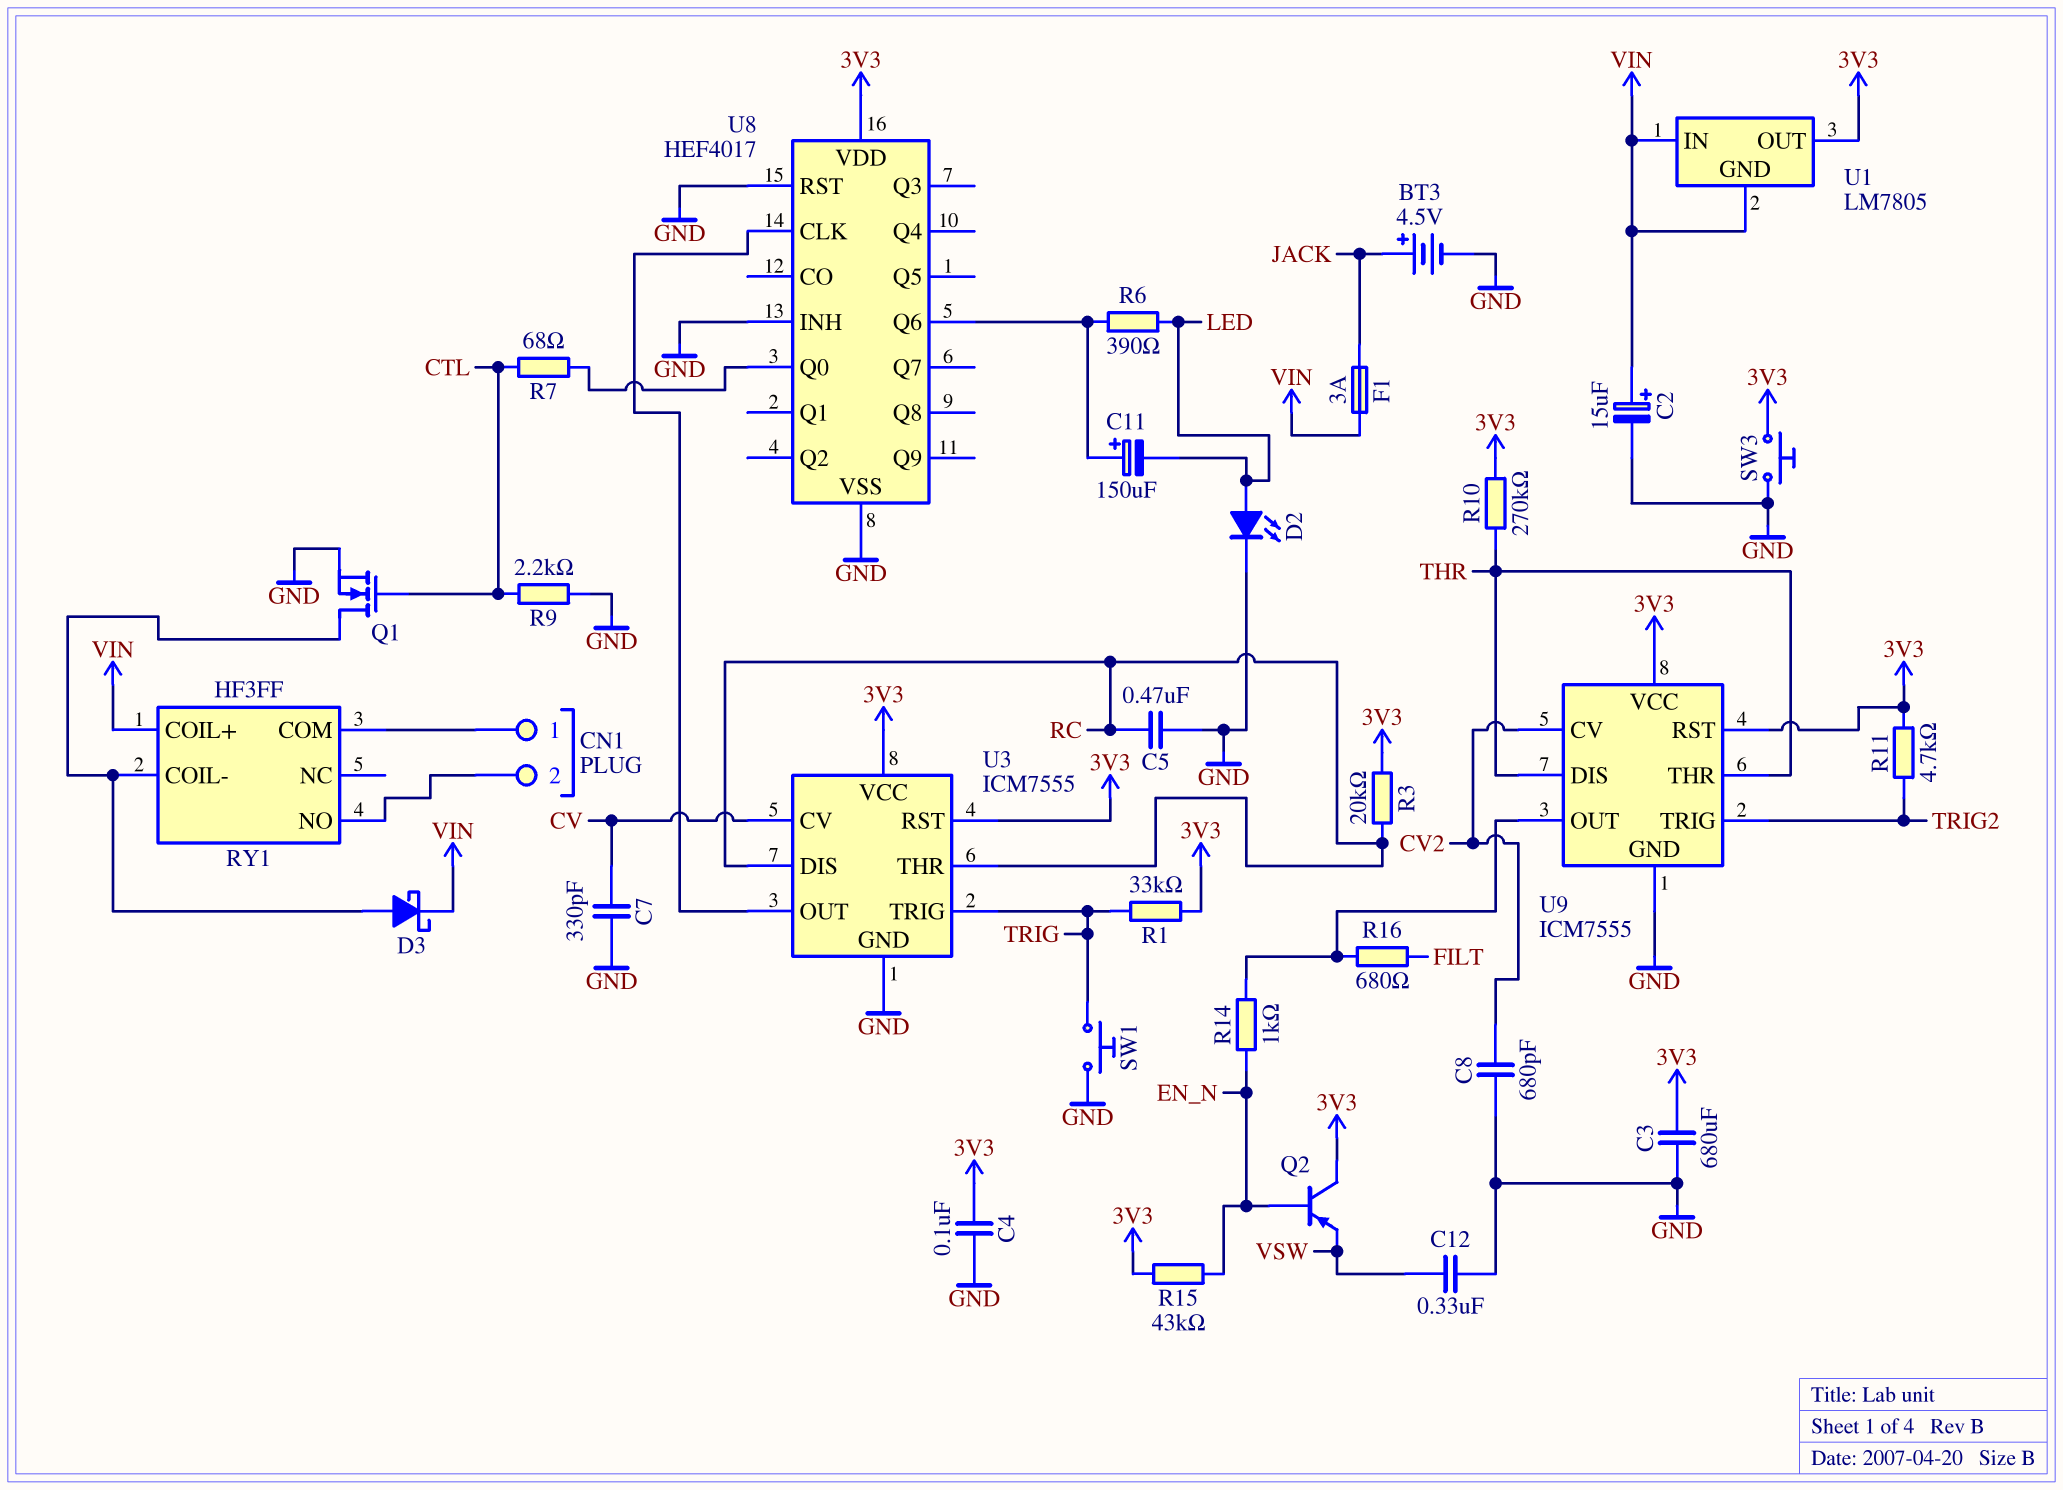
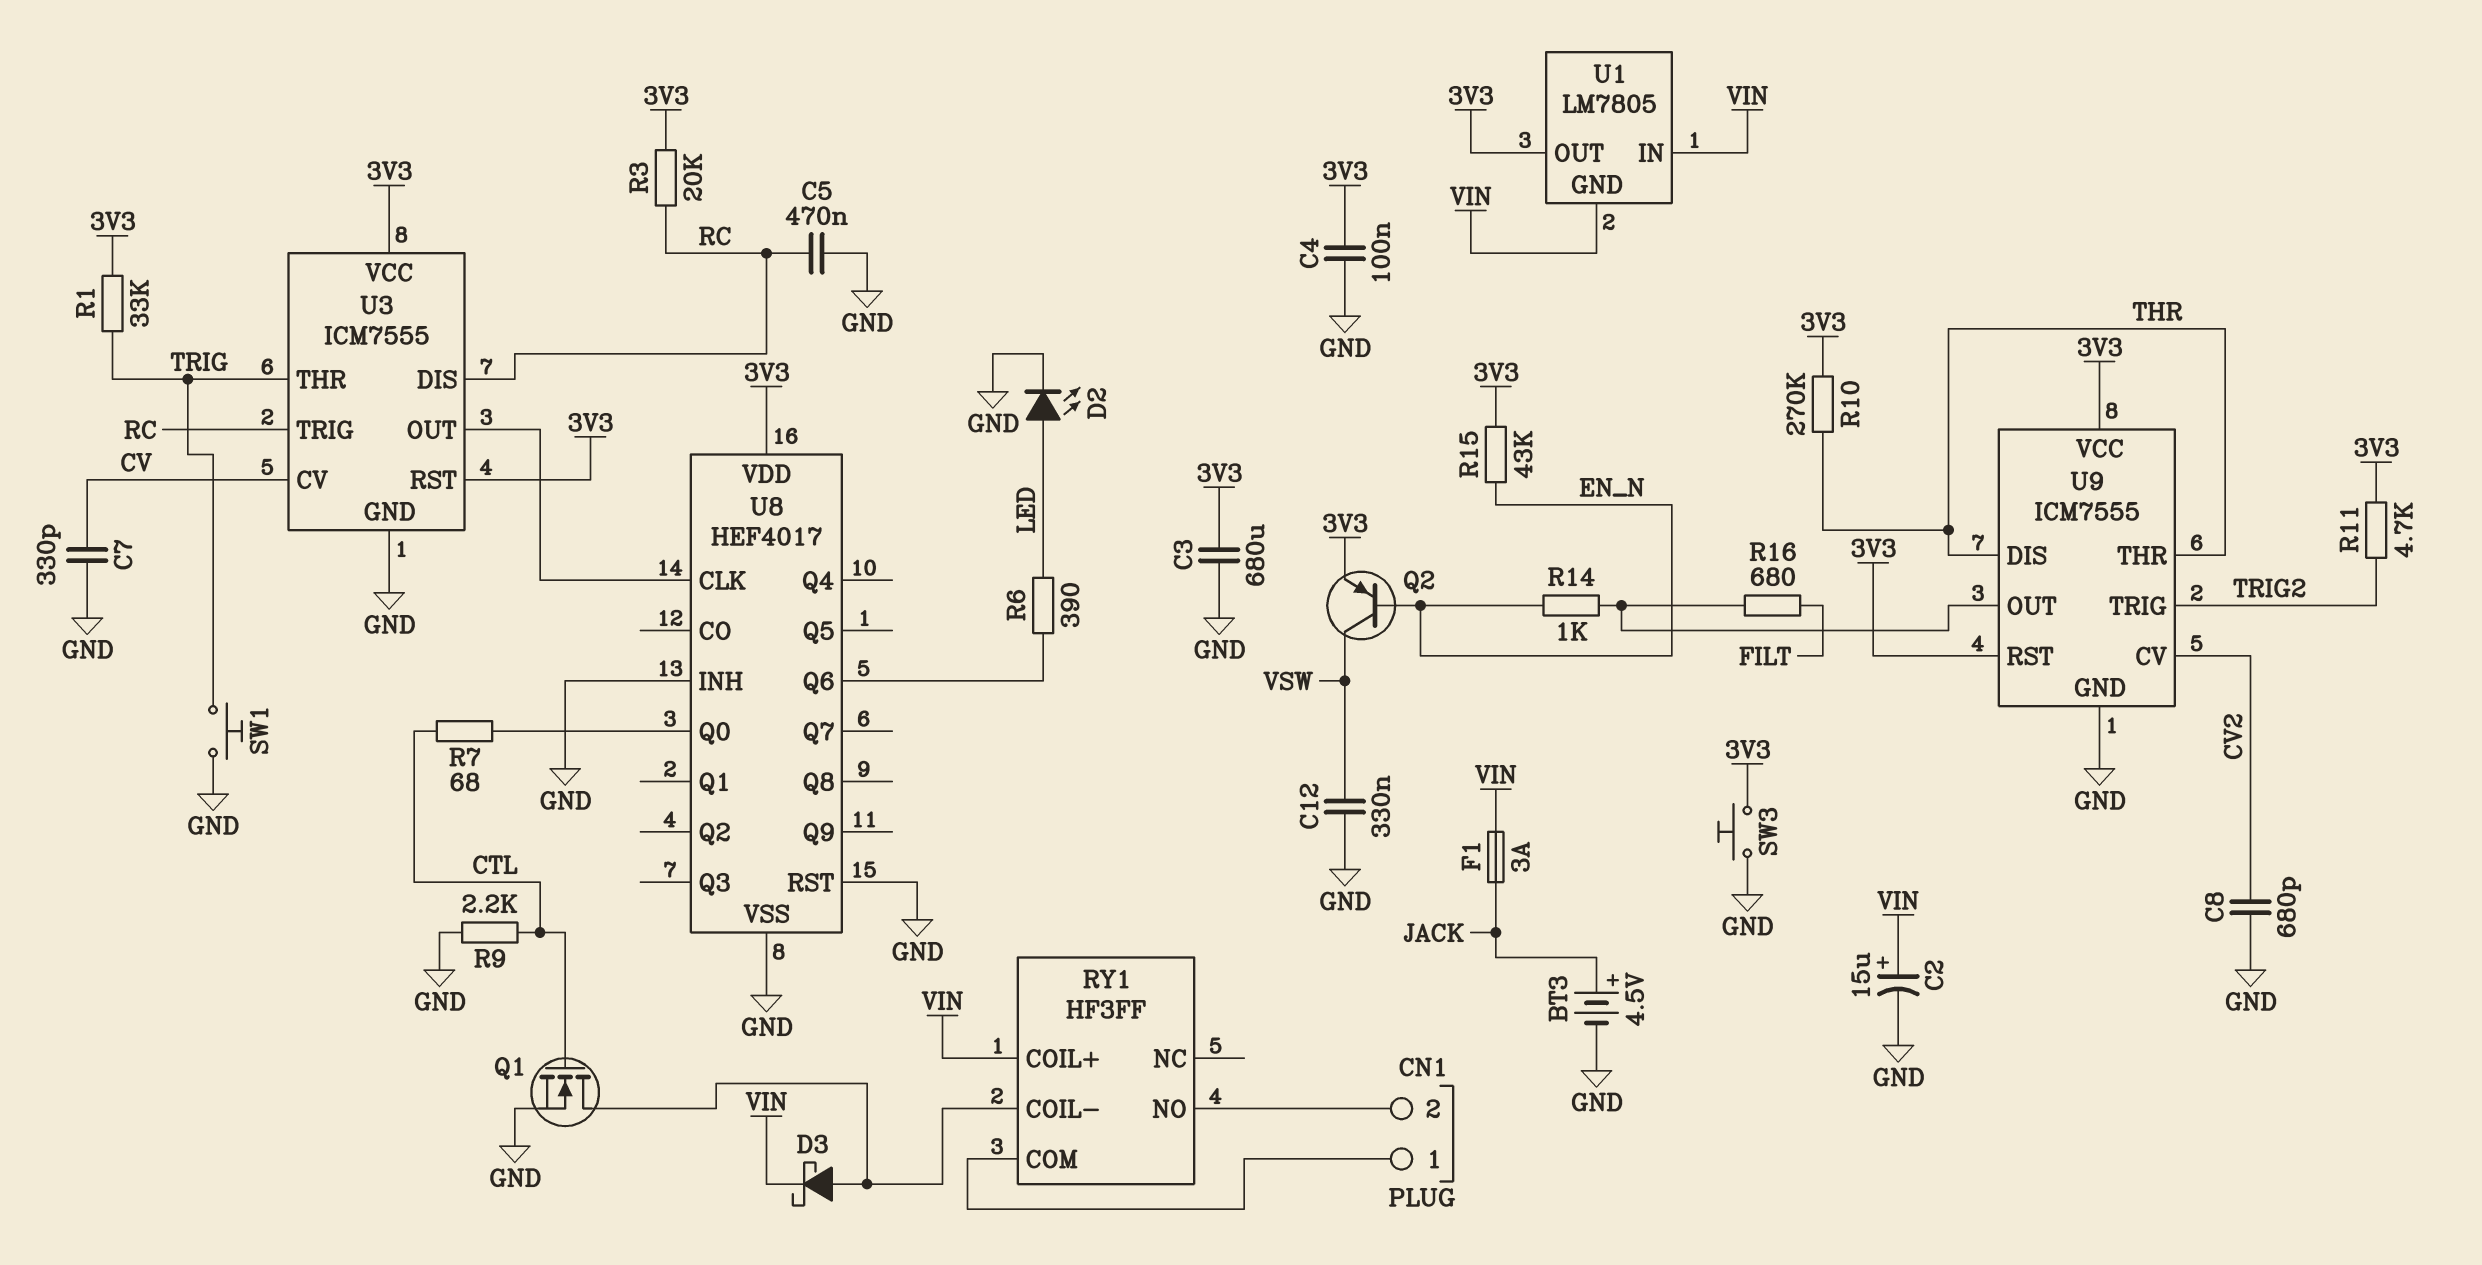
C11: 150uF (plus U8/Q6, minus LED) -> none
Q2: PNP (B EN_N, C 3V3, E VSW) -> PNP (B EN_N, C VSW, E 3V3)
U3 pin THR: RC -> TRIG
U3 pin TRIG: TRIG -> RC

